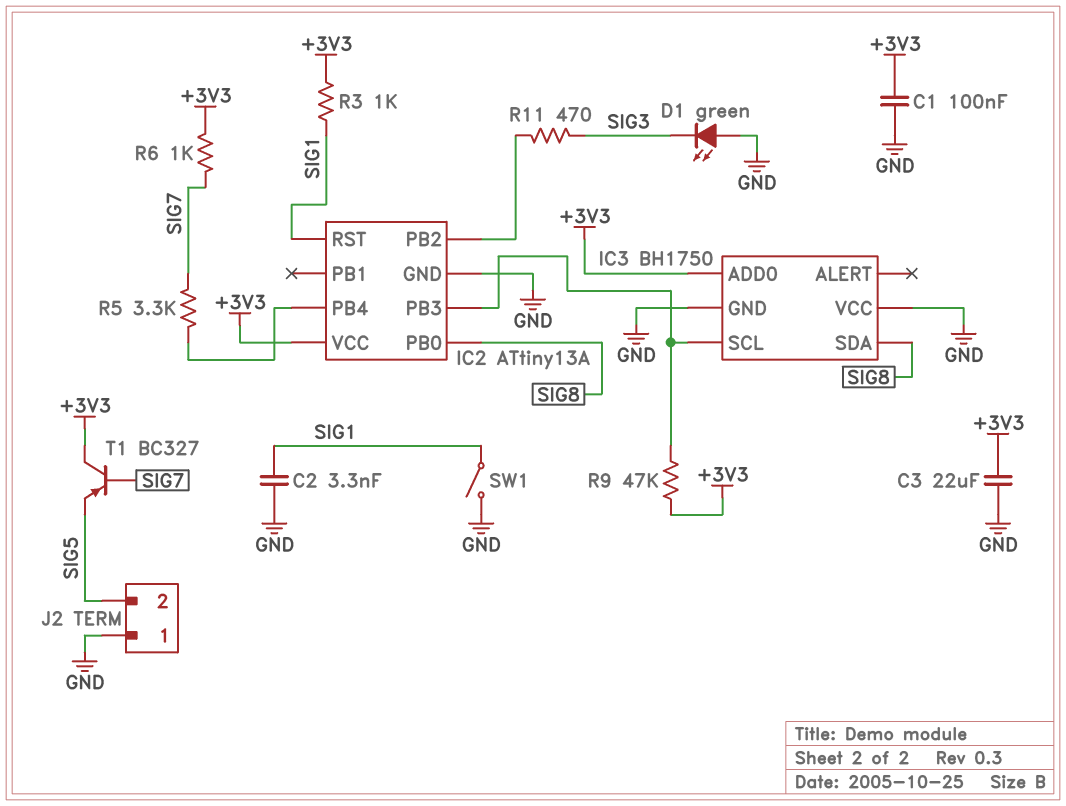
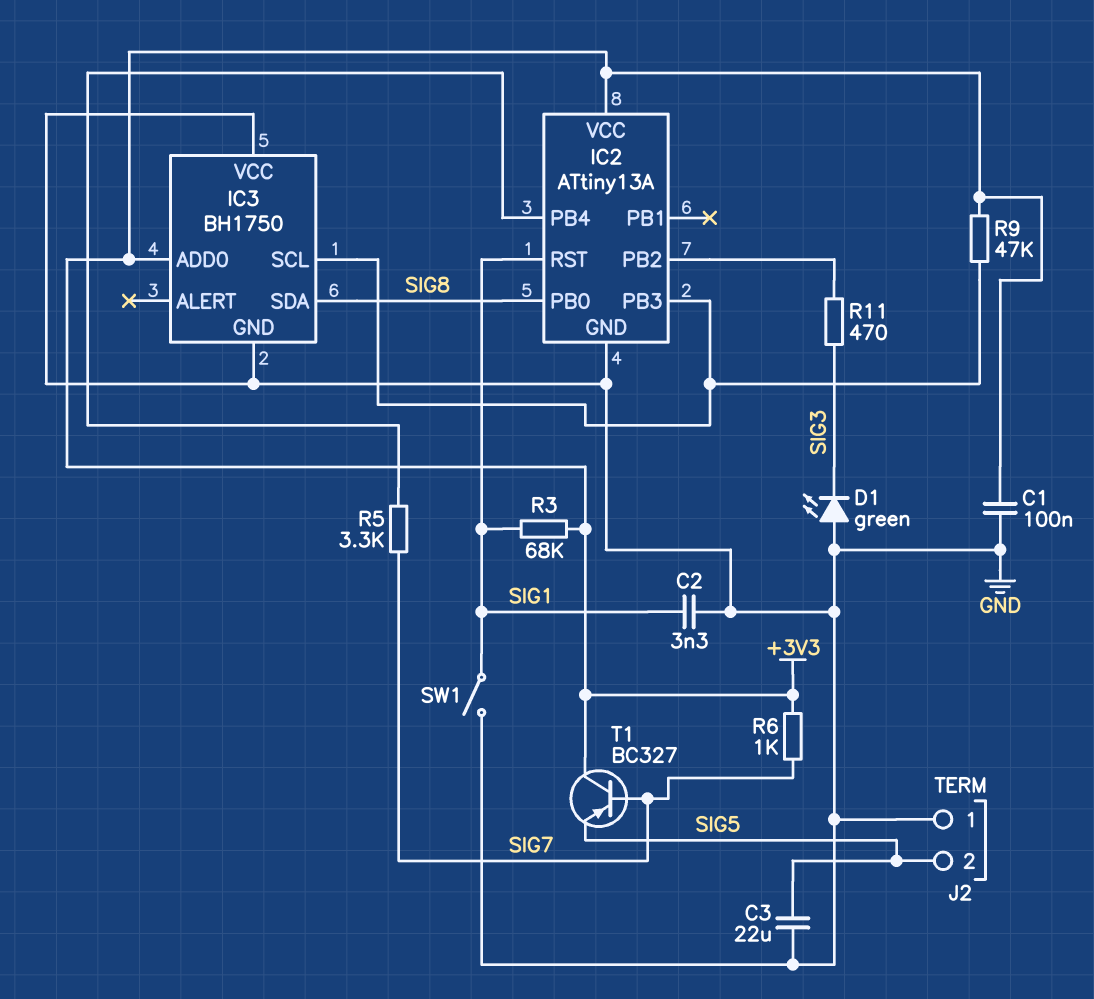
C3: 22uF (+3V3, GND) -> 22uF (GND, SIG5)
R3: 1k (+3V3, SIG1) -> 68k (+3V3, SIG1)

